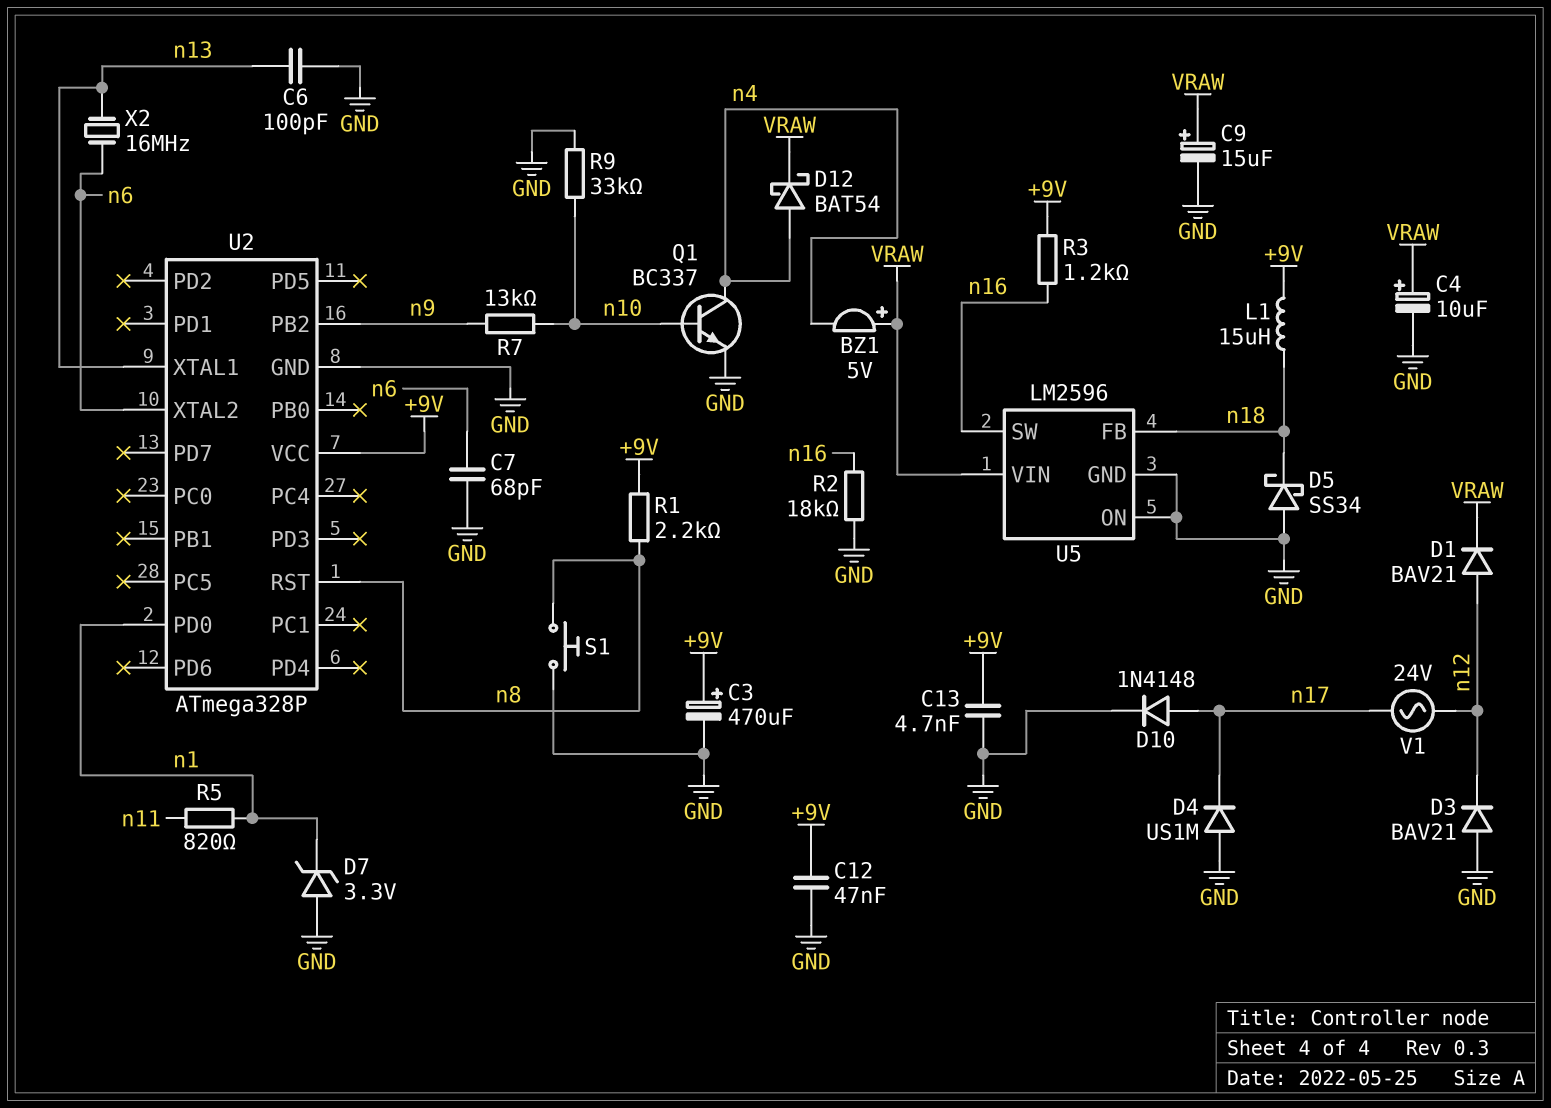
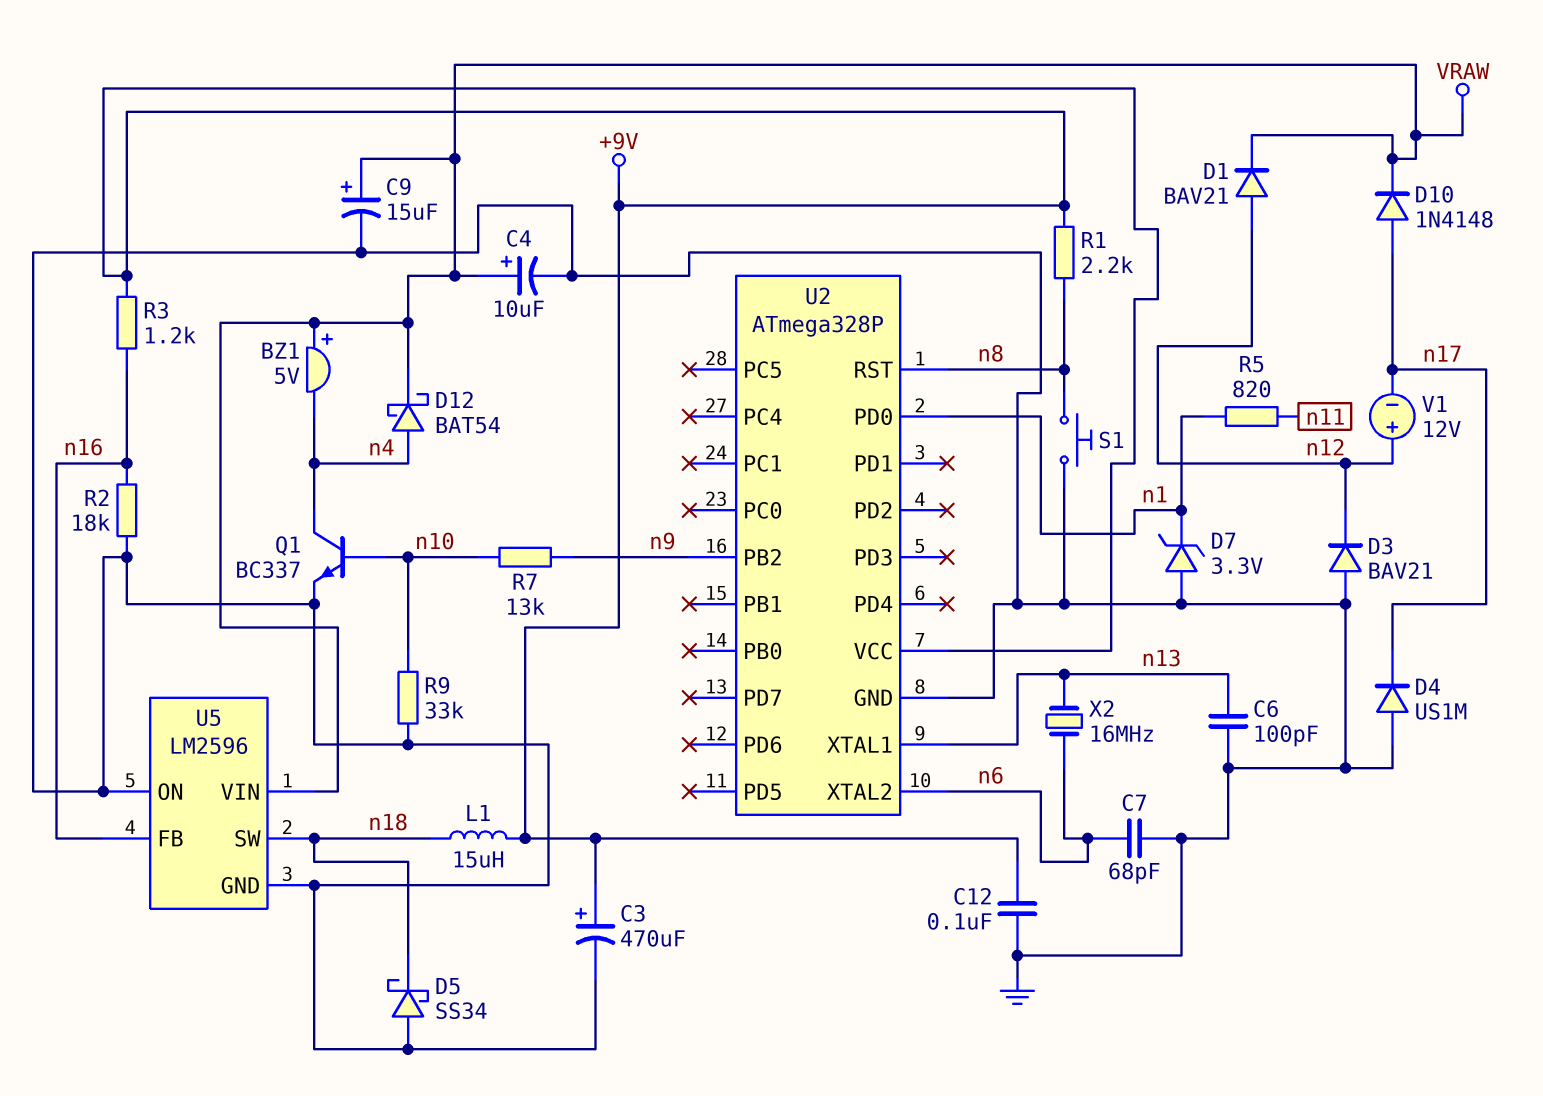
C12: 47nF (+9V, GND) -> 100nF (+9V, GND)
C13: 4.7nF (+9V, GND) -> none
D10: diode 1N4148 (A n17, K GND) -> diode 1N4148 (A n17, K VRAW)
U5 pin FB: n18 -> n16
U5 pin SW: n16 -> n18
V1: AC 24V (n12, n17) -> 12V (plus n12, minus n17)

